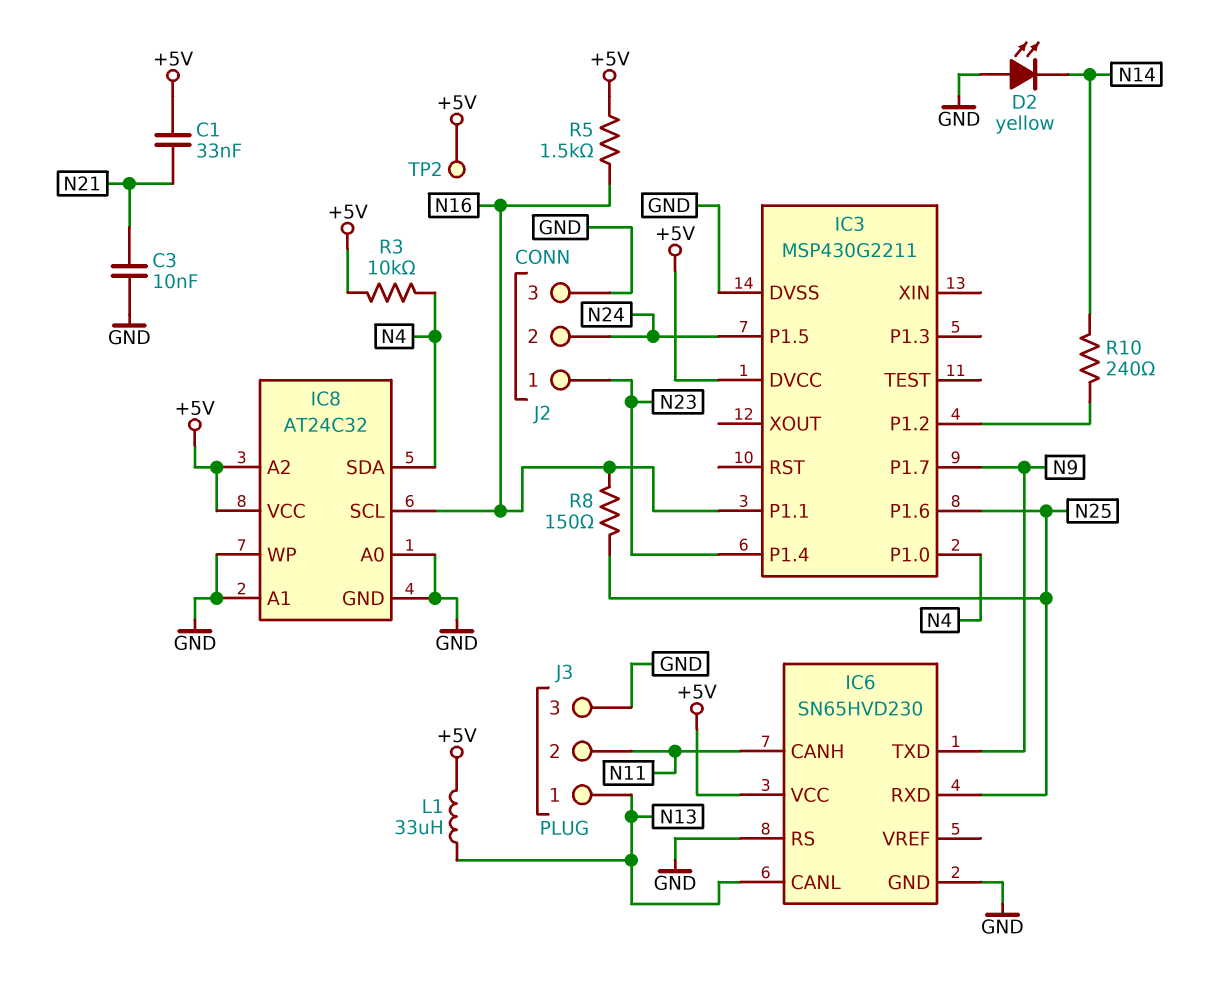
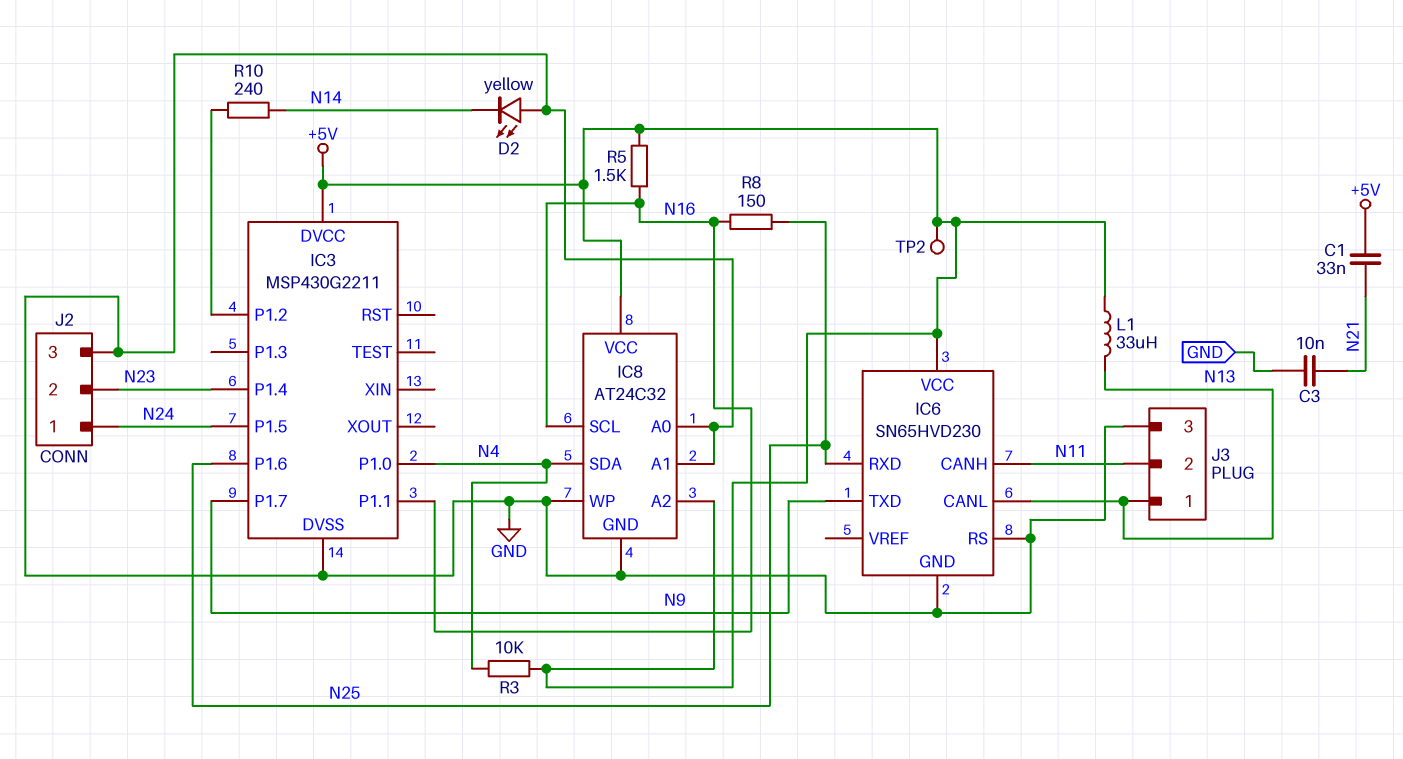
J2 pin 1: N23 -> N24
J2 pin 2: N24 -> N23

